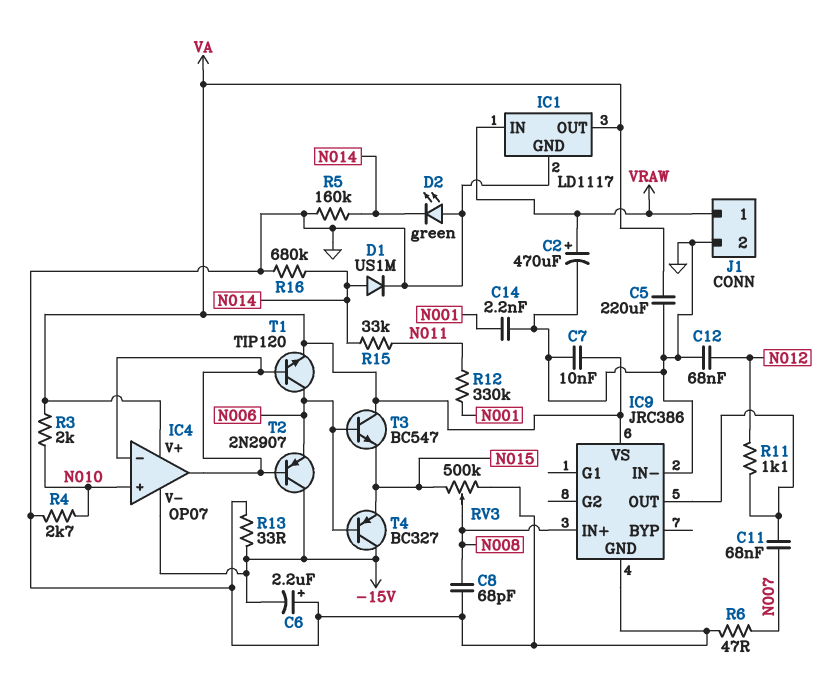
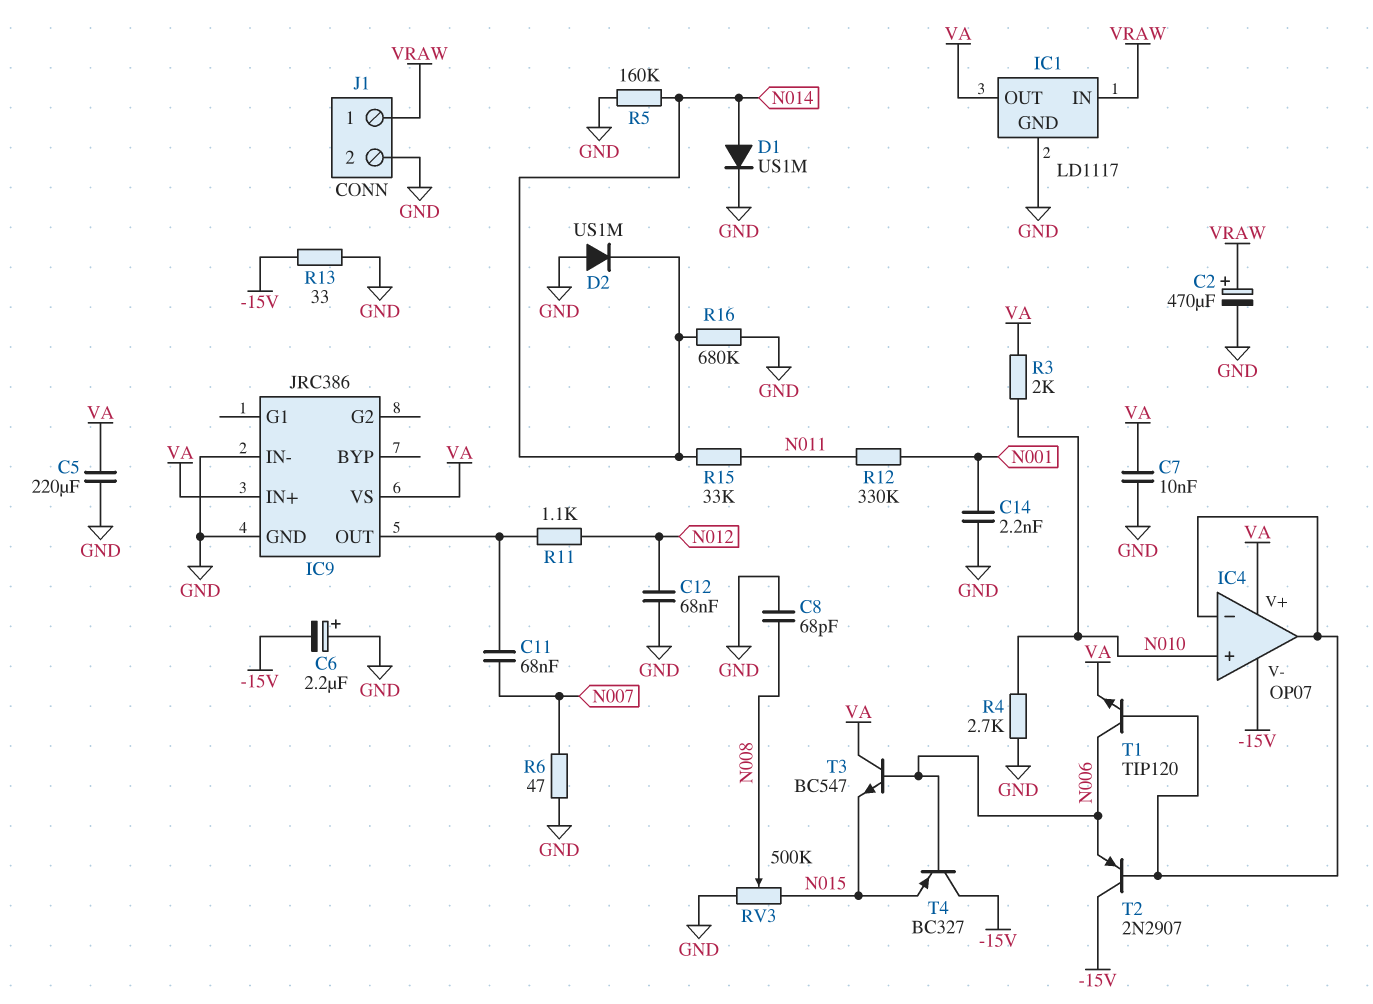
D2: LED green (A GND, K N014) -> diode US1M (A GND, K N014)
IC9 pin IN+: N008 -> VA

